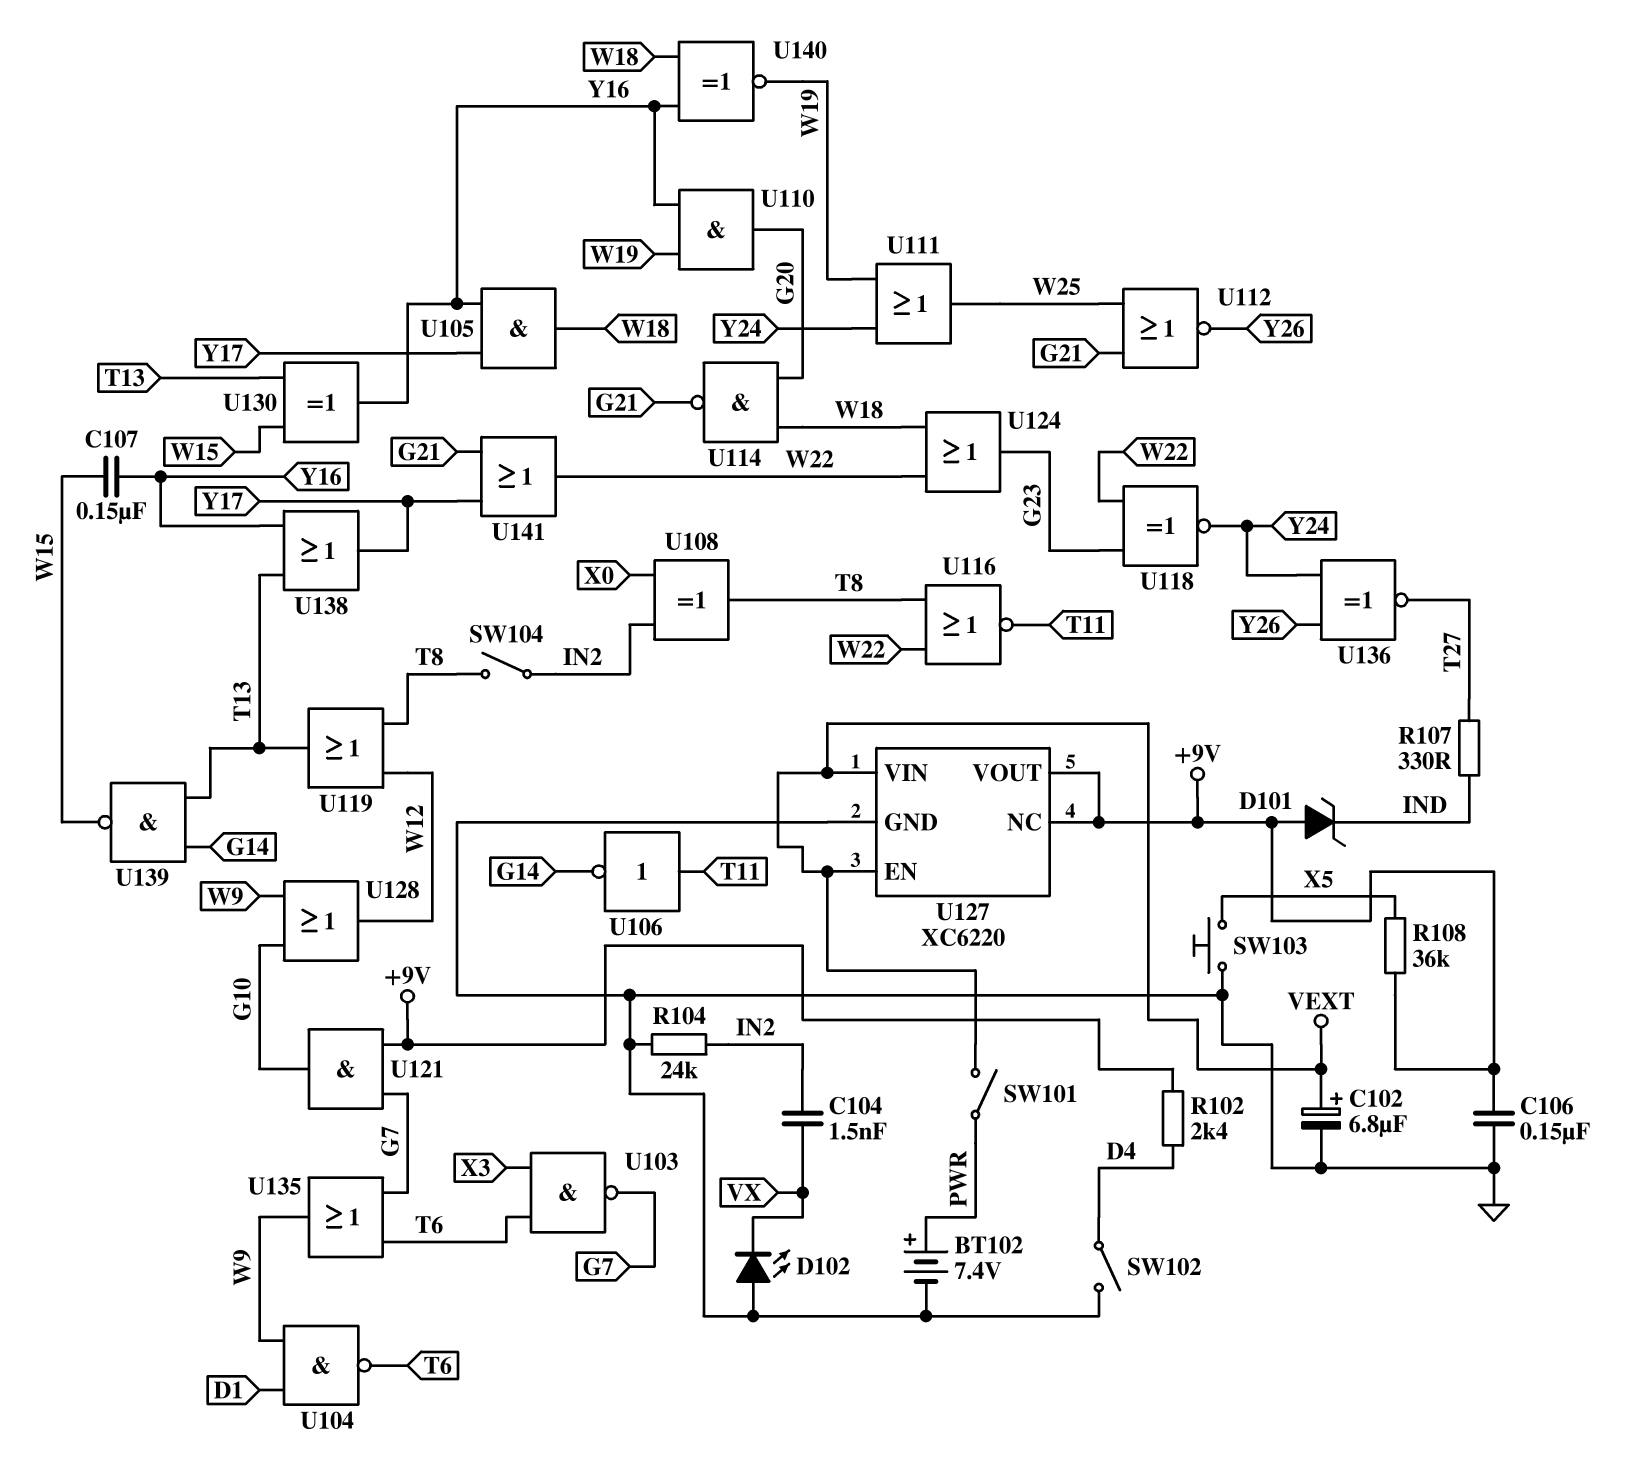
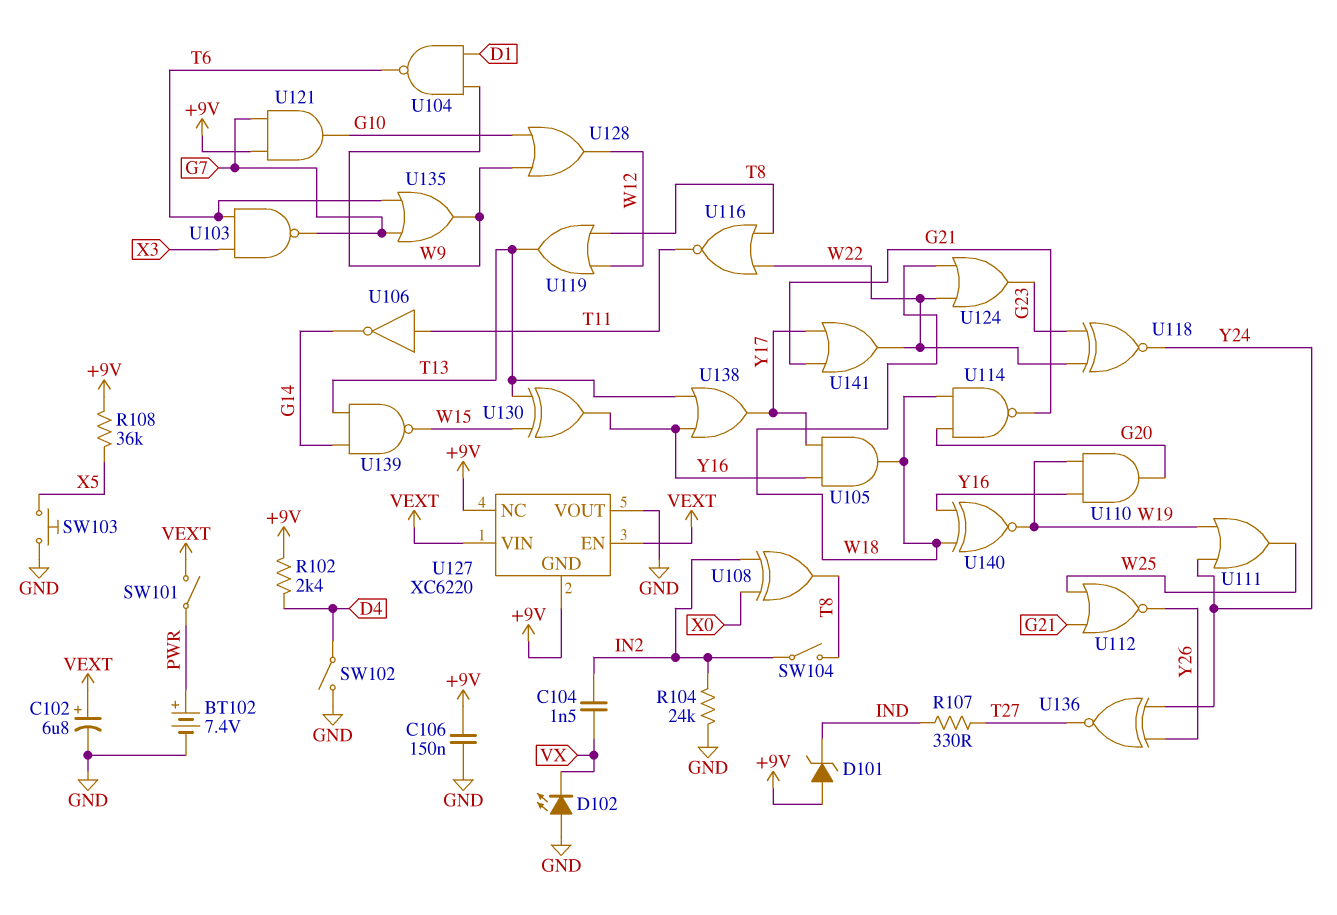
C107: 150nF (W15, Y16) -> none
U127 pin GND: GND -> +9V
U127 pin VOUT: +9V -> GND

